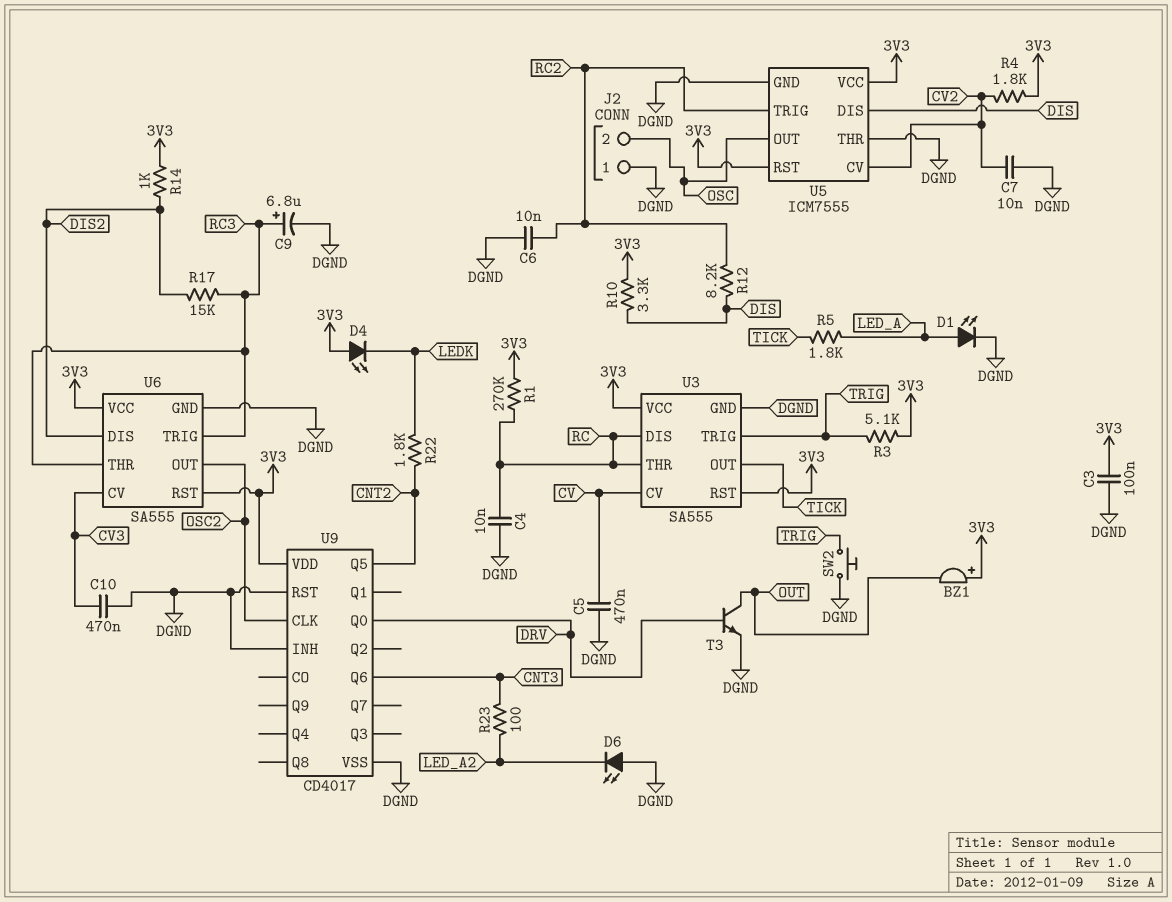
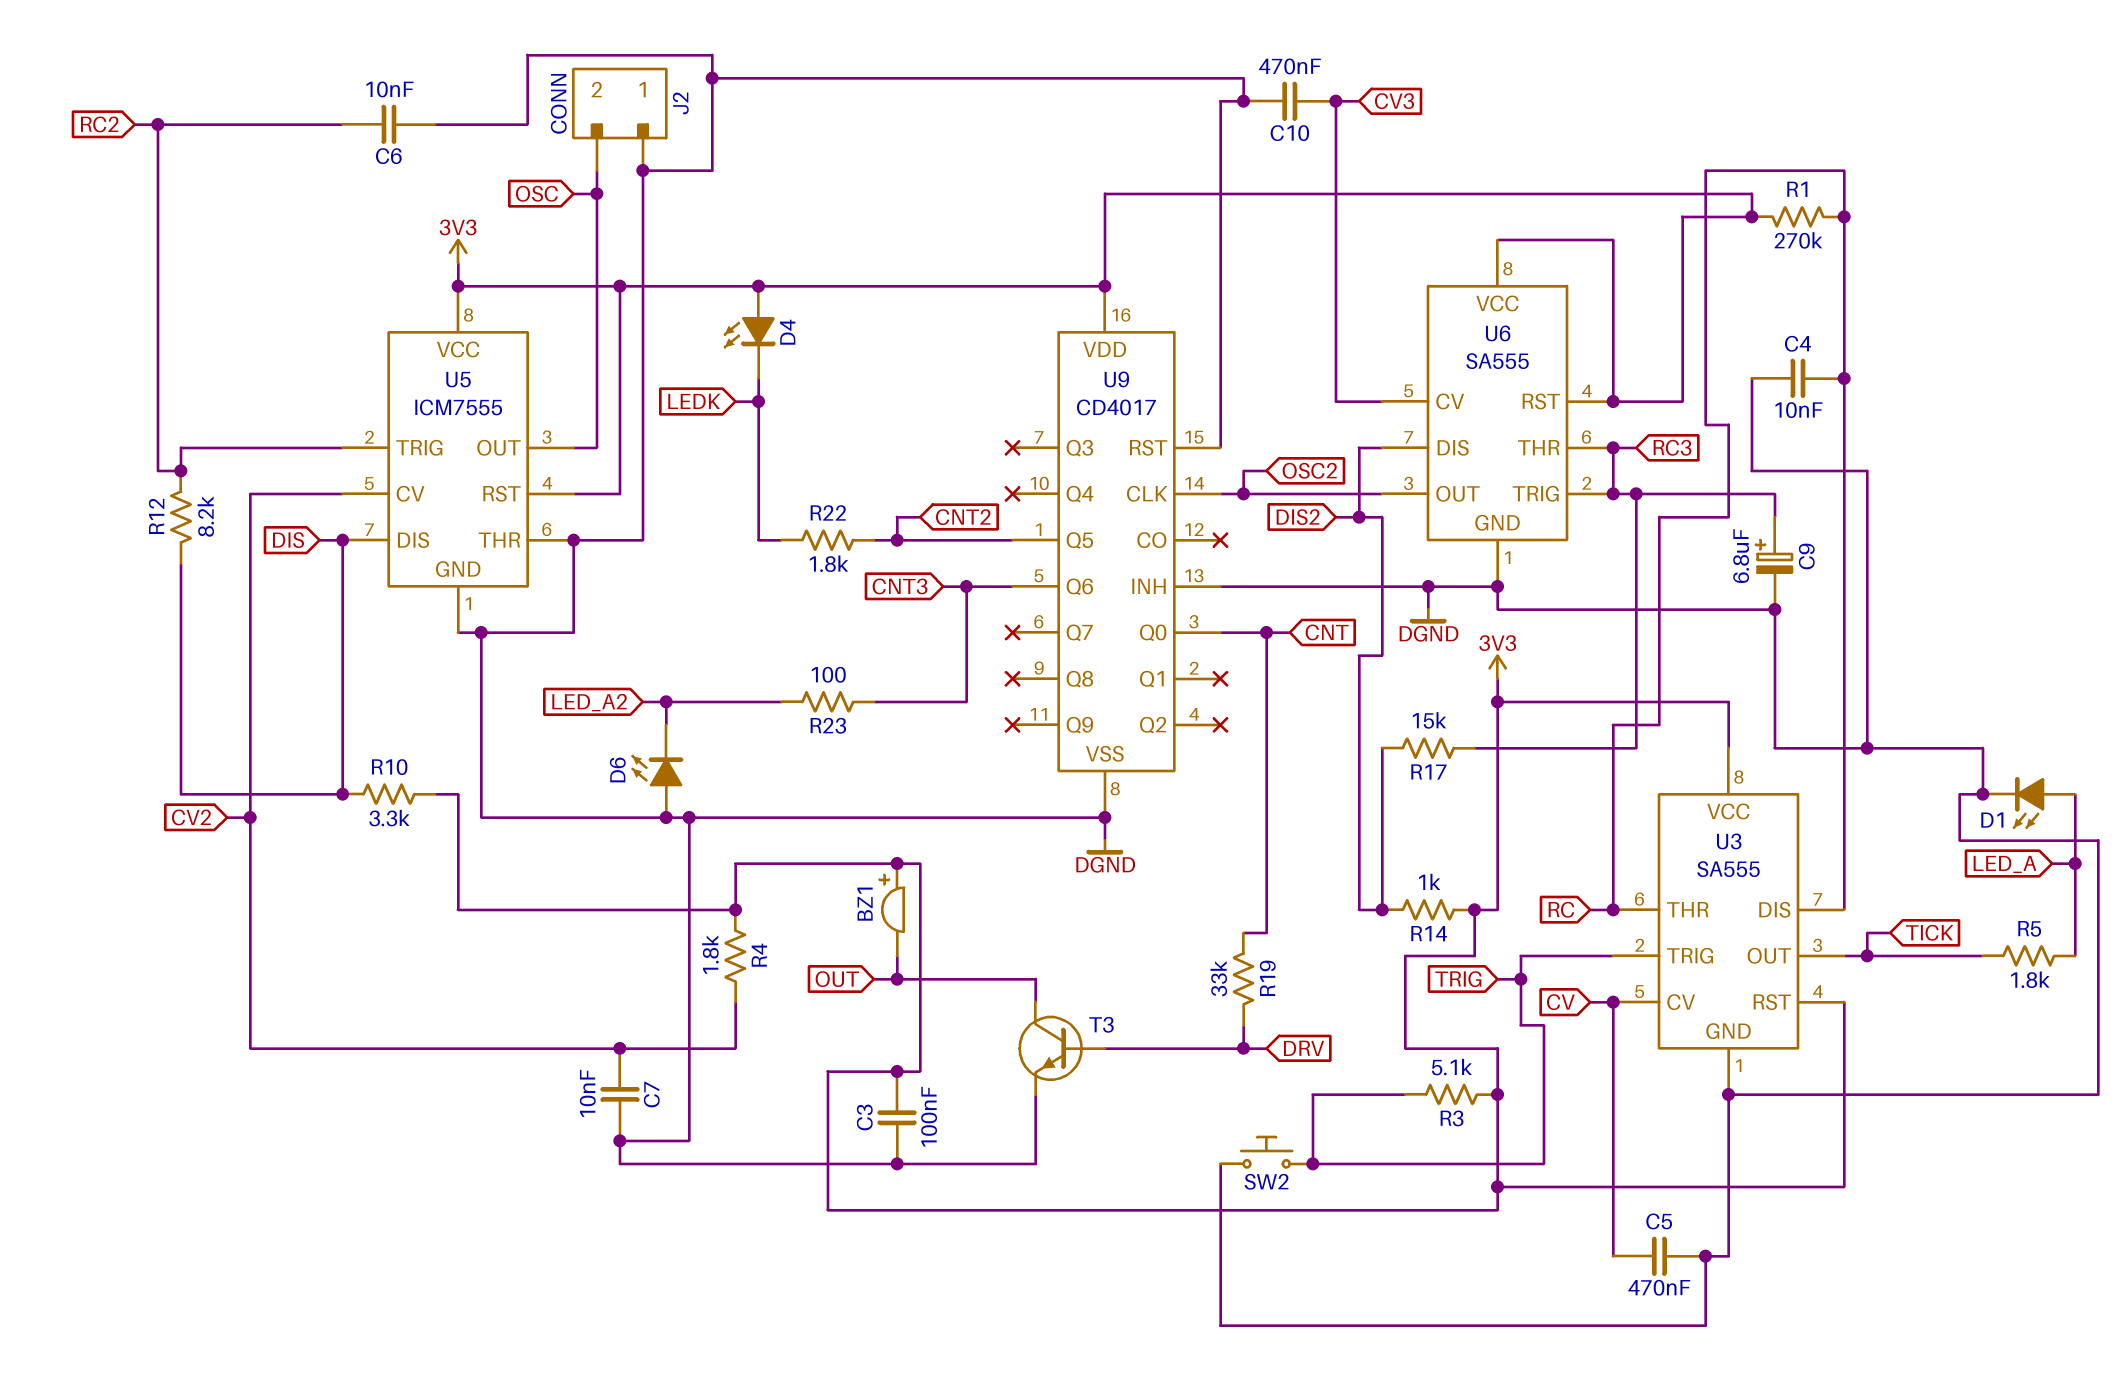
R19: none -> 33k (CNT, DRV)
U9 pin Q0: DRV -> CNT

